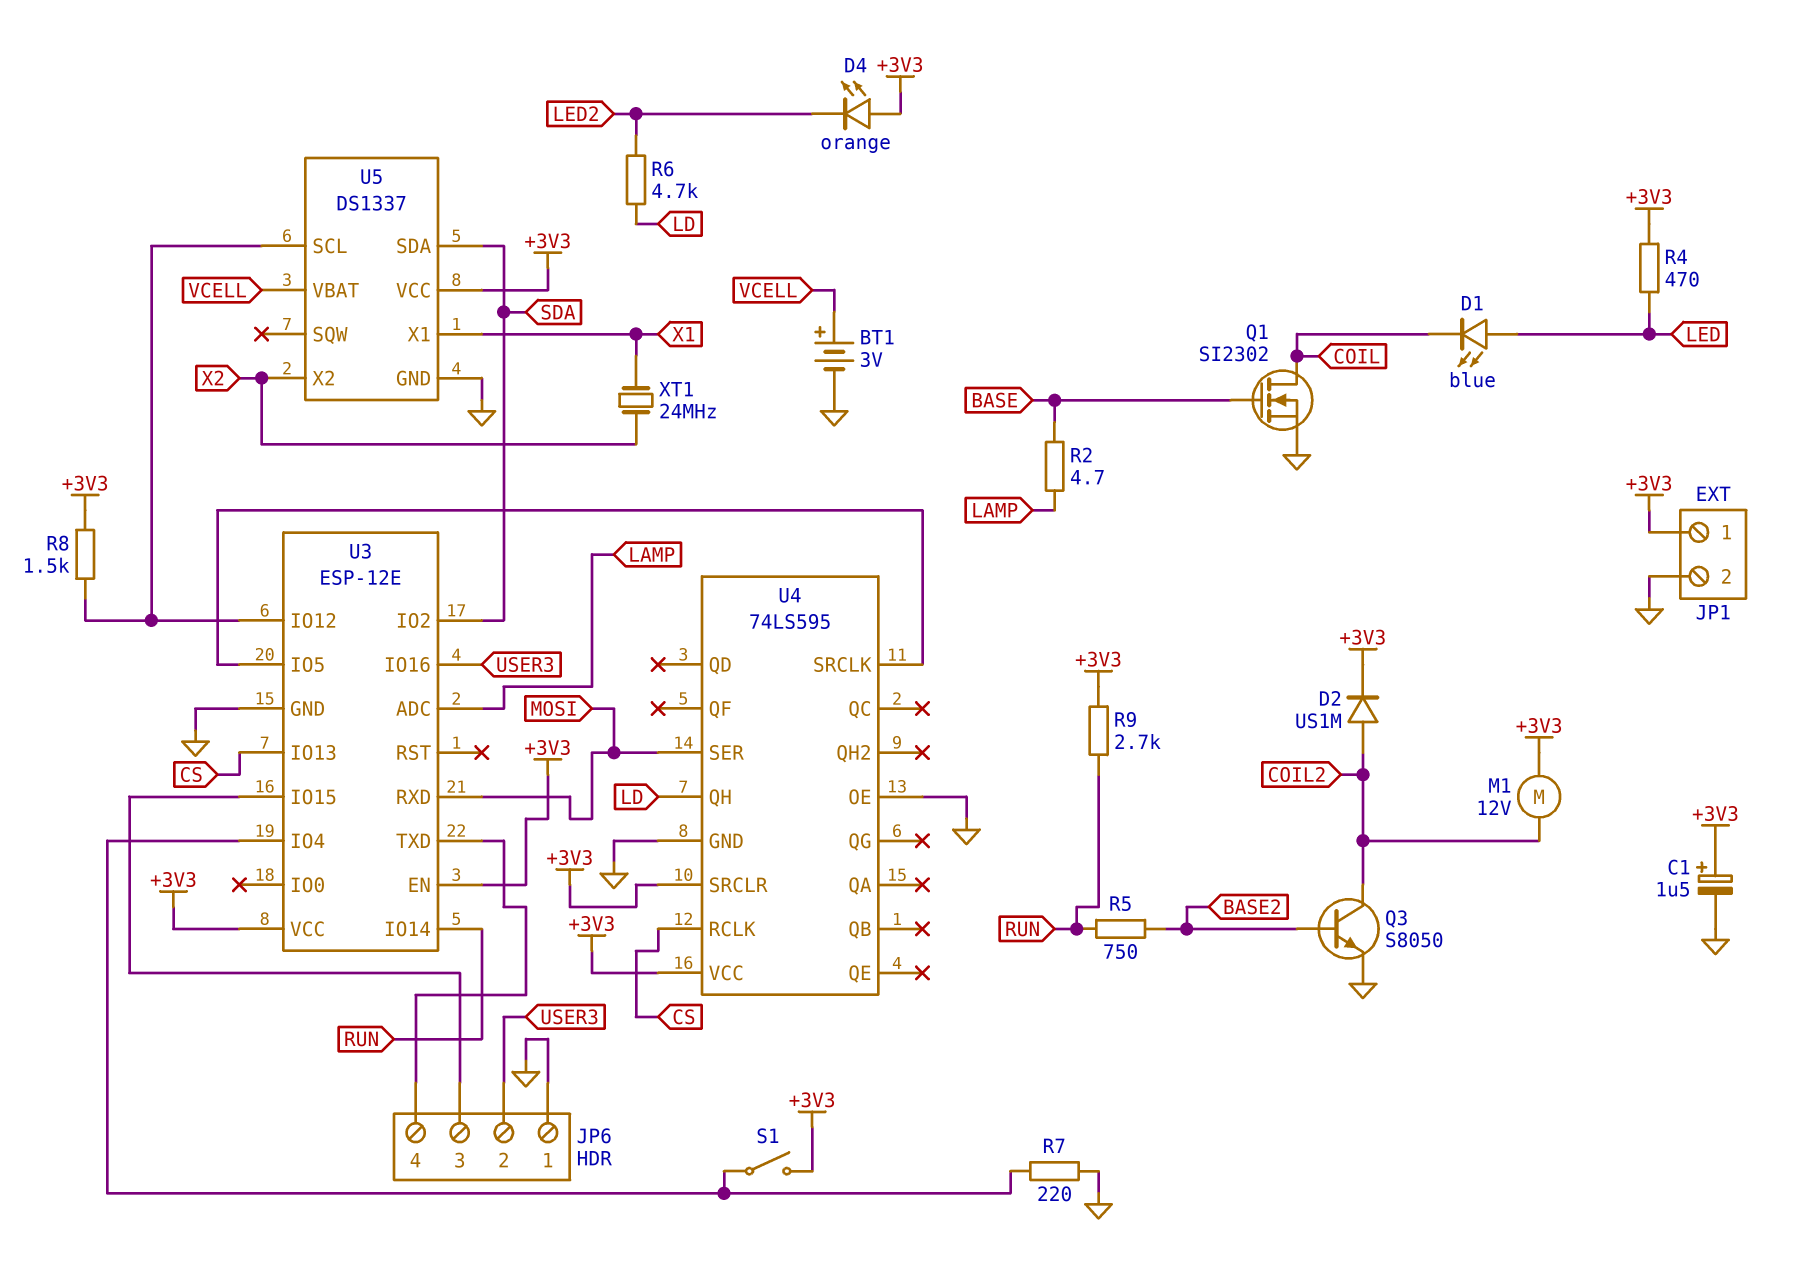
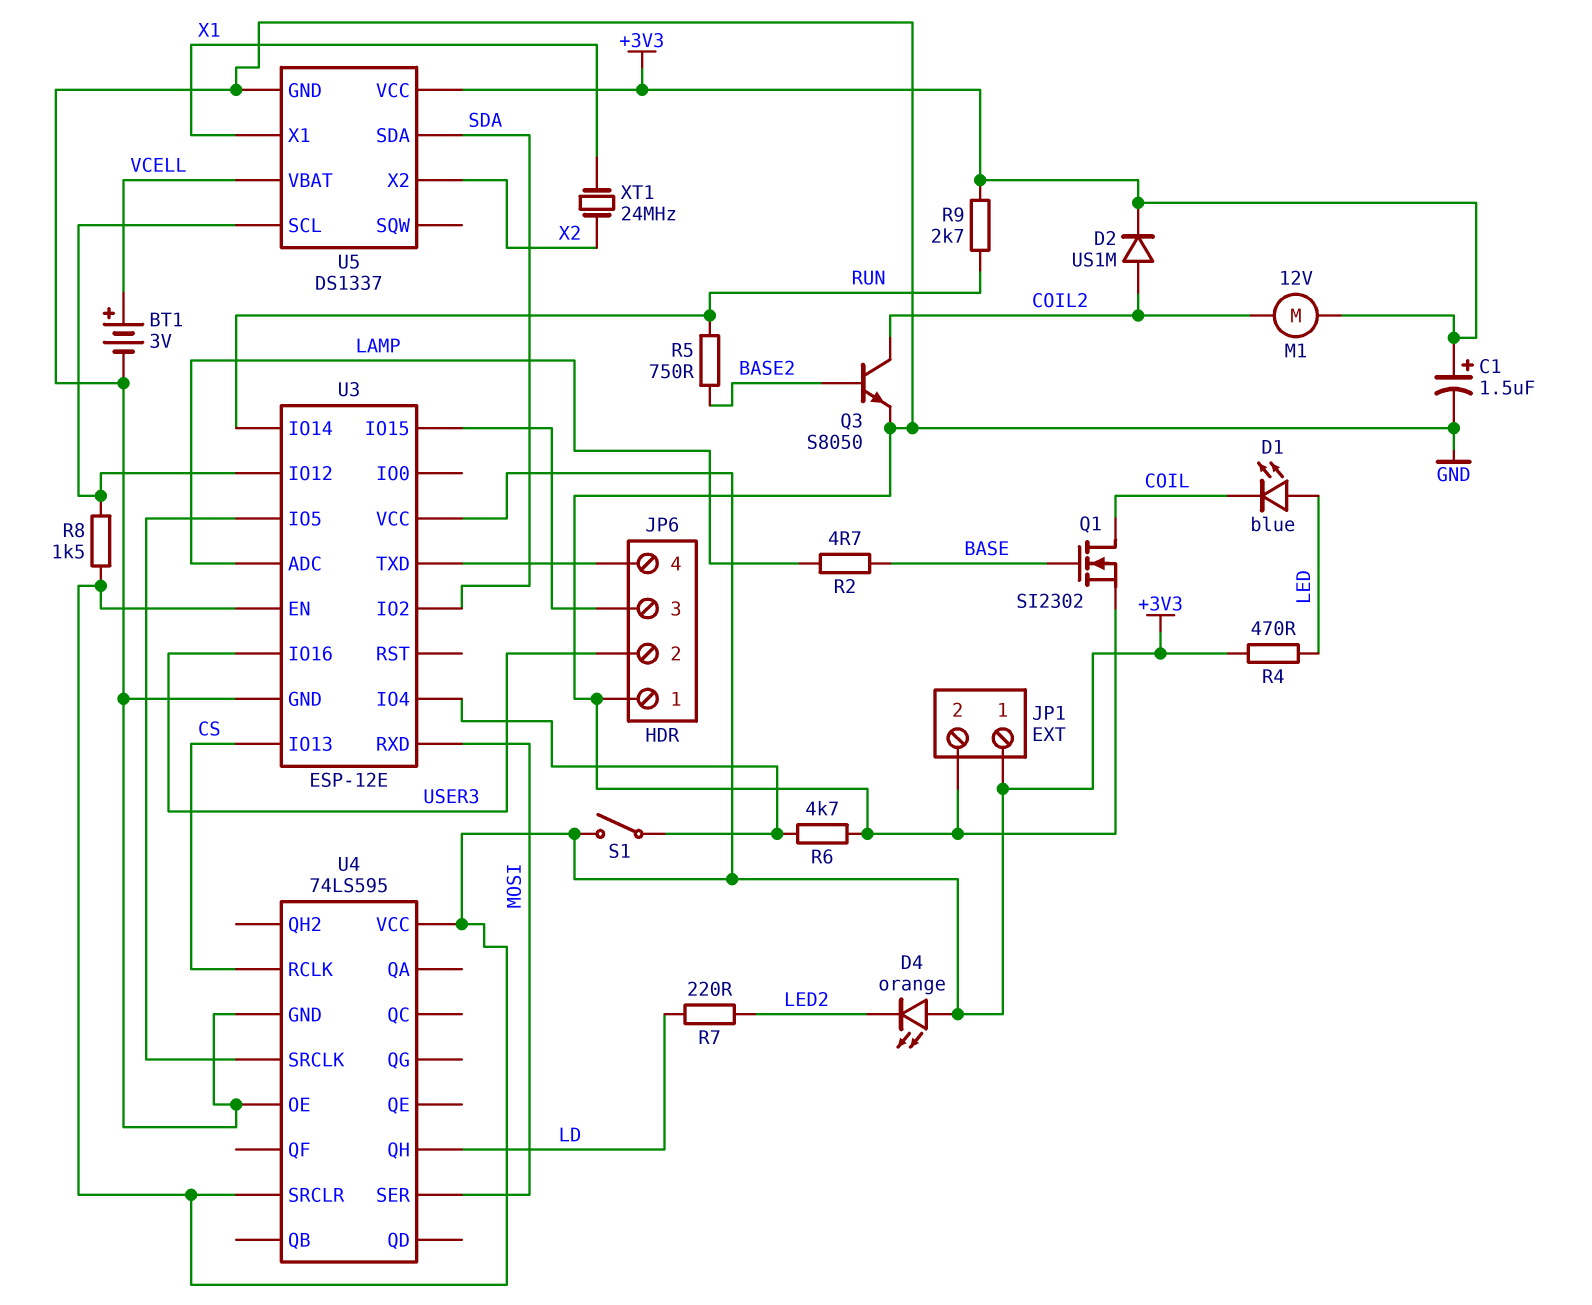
R6: 4.7k (LD, LED2) -> 4.7k (GND, U3/IO4)
R7: 220 (GND, U3/IO4) -> 220 (LD, LED2)

